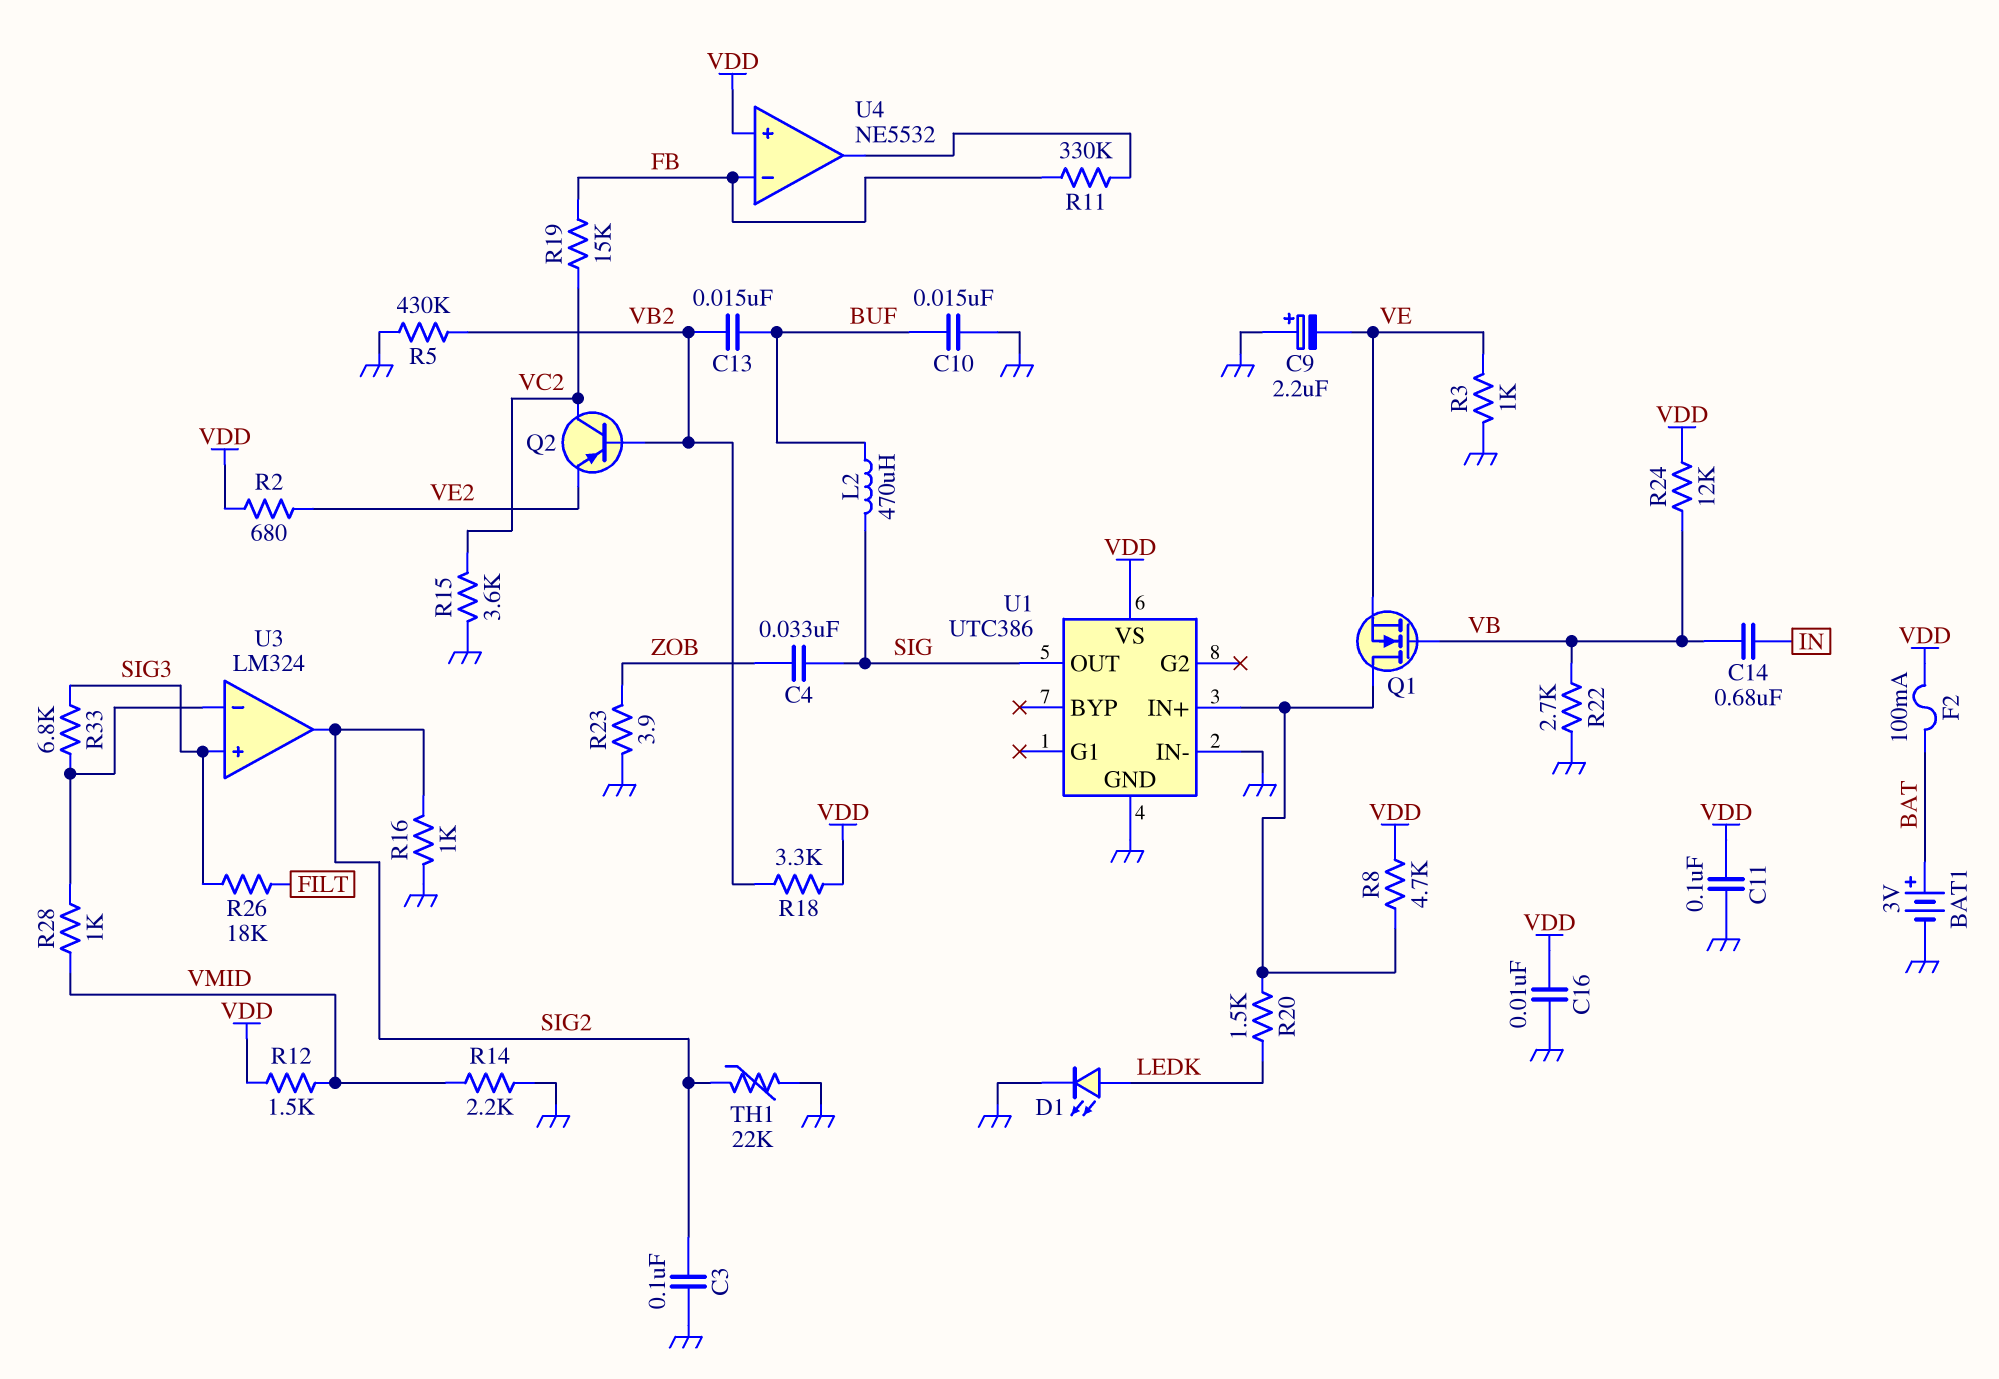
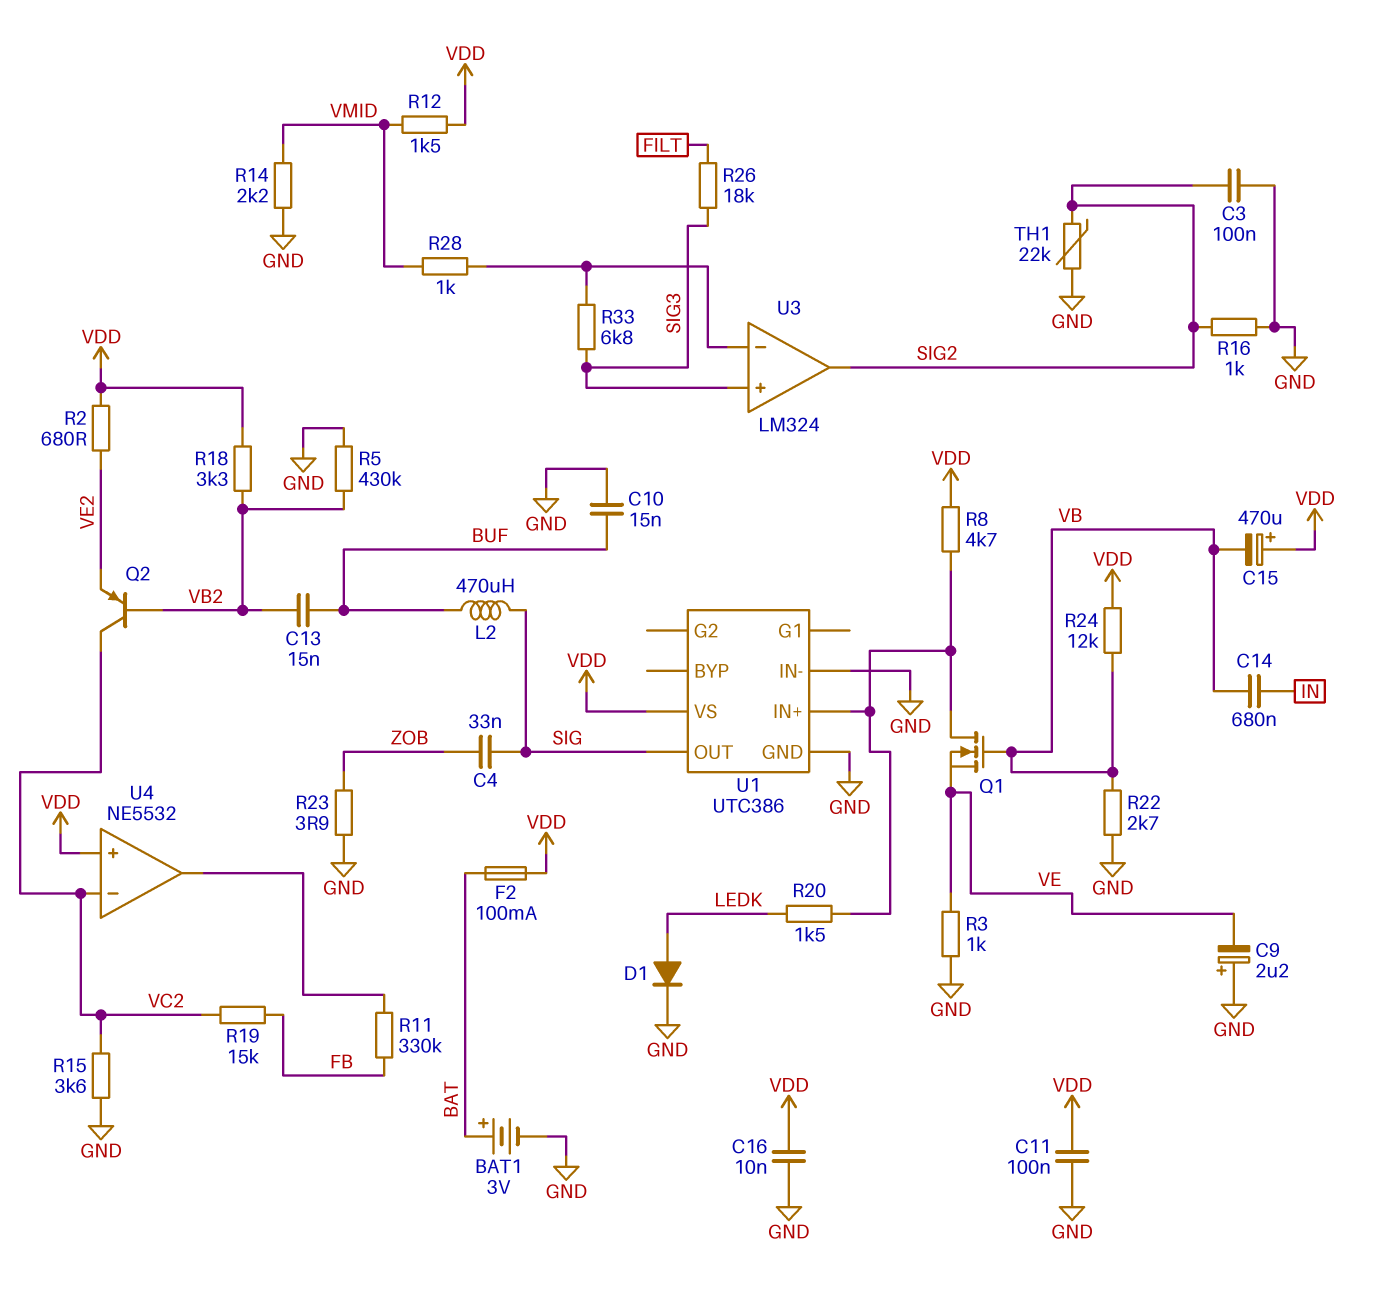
C15: none -> 470uF (plus VDD, minus VB)
D1: LED (A LEDK, K GND) -> diode (A LEDK, K GND)
U4 pin in-: FB -> VC2

